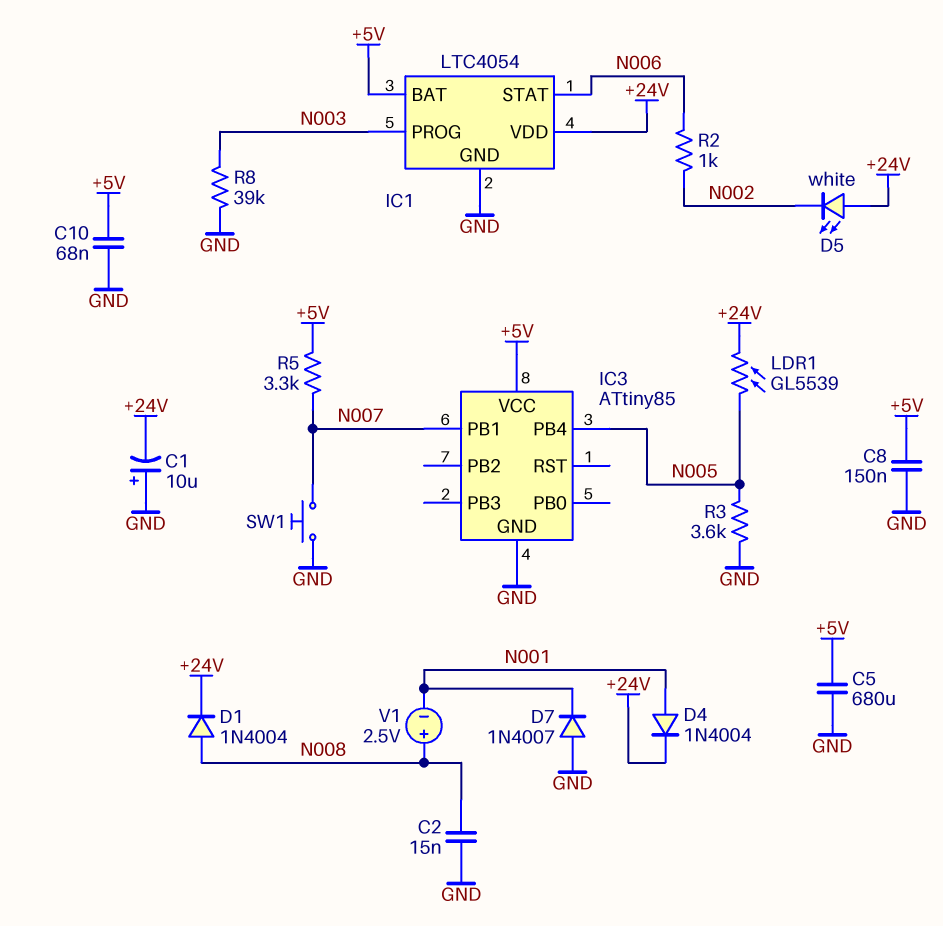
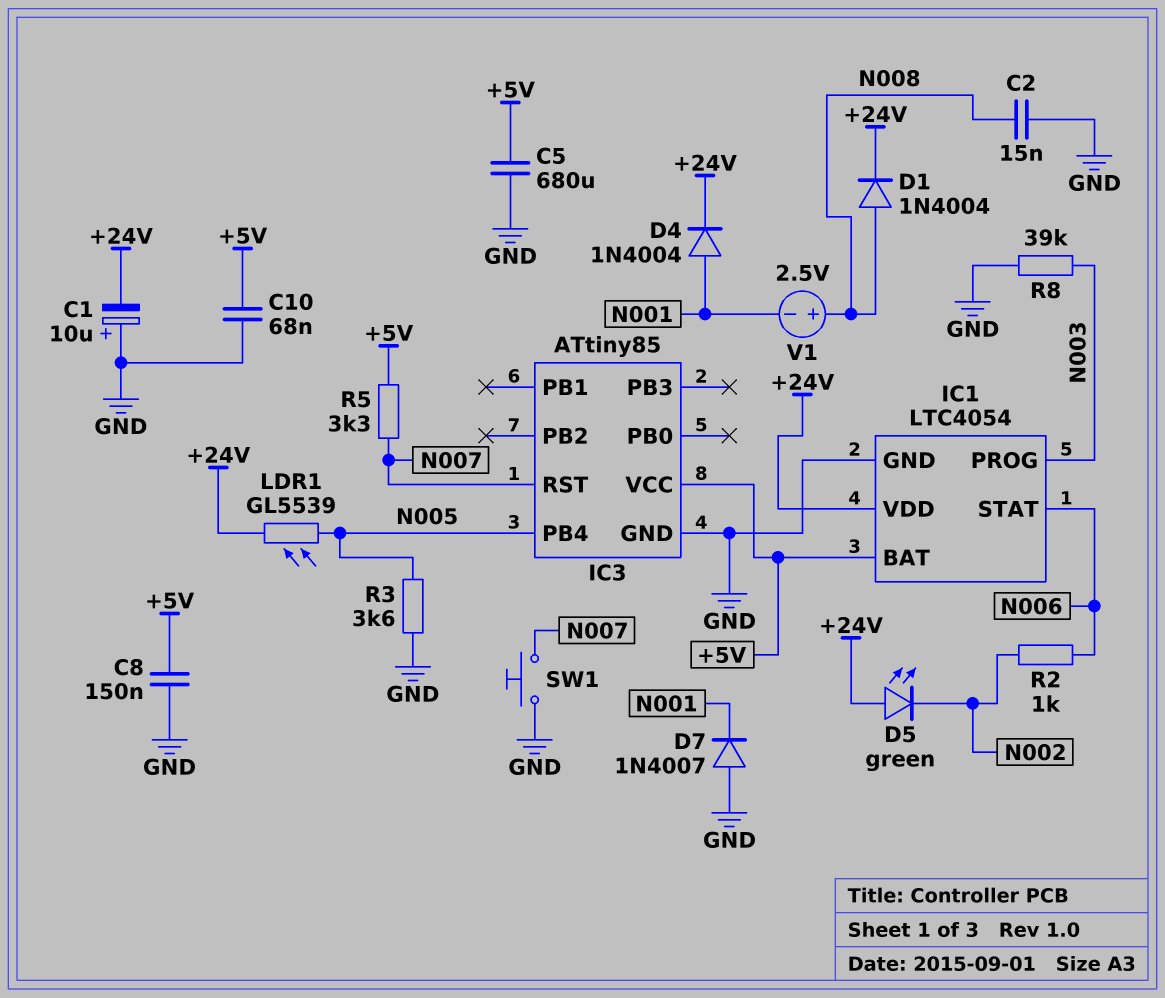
D5: LED white (A +24V, K N002) -> LED green (A +24V, K N002)
IC3 pin PB1: N007 -> none
IC3 pin RST: none -> N007

